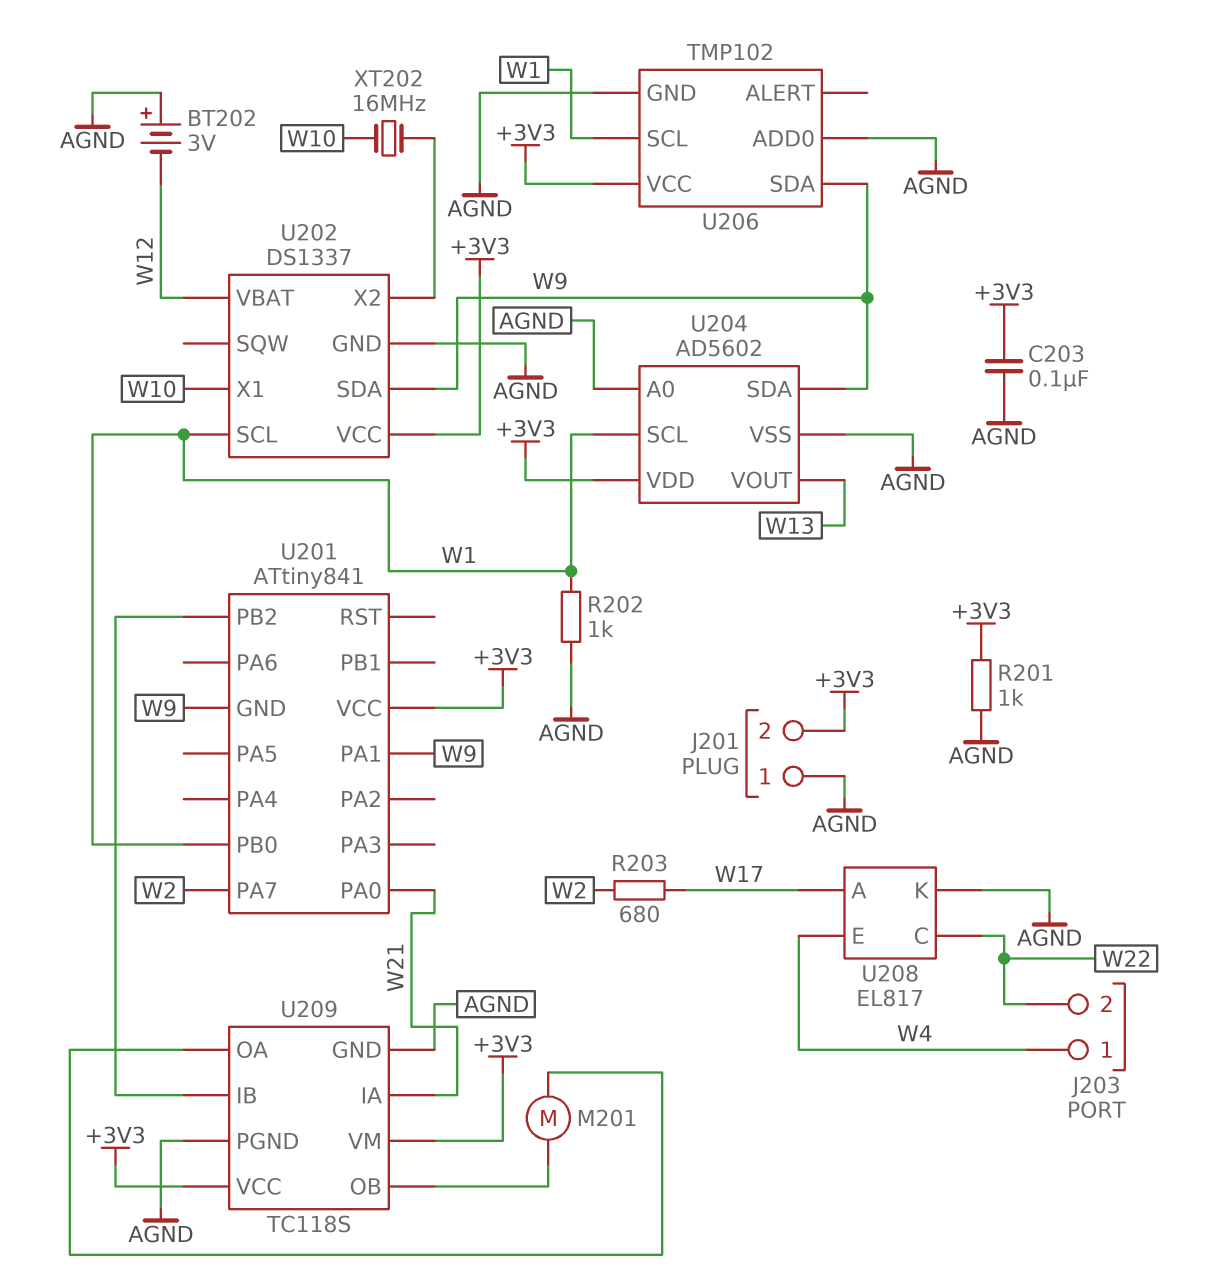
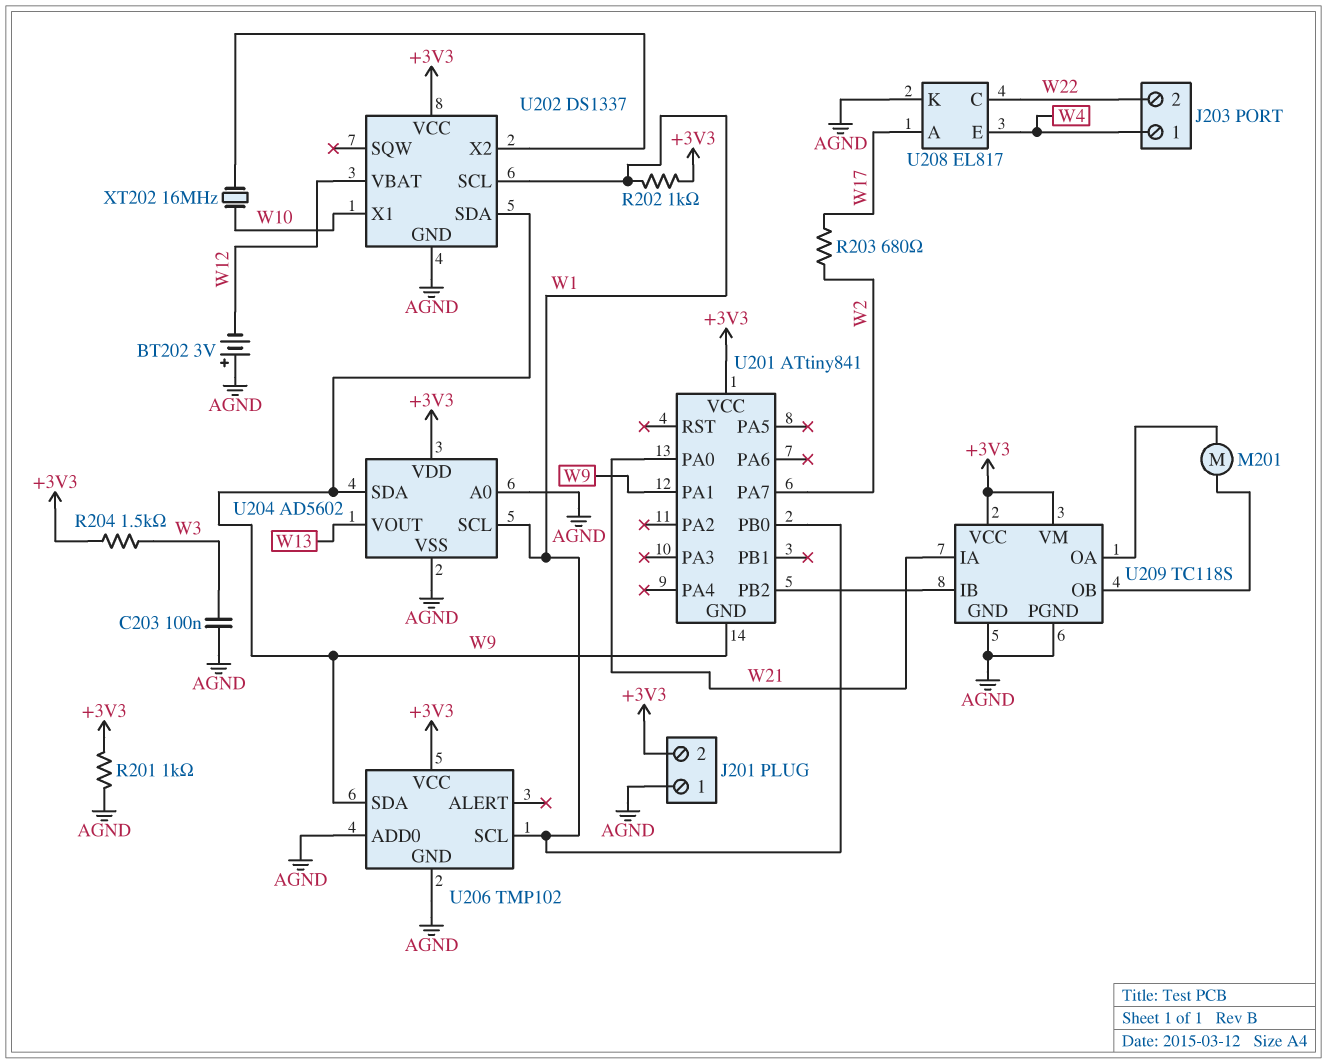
C203: 100nF (+3V3, AGND) -> 100nF (AGND, W3)
R202: 1k (AGND, W1) -> 1k (+3V3, W1)
R204: none -> 1.5k (+3V3, W3)

